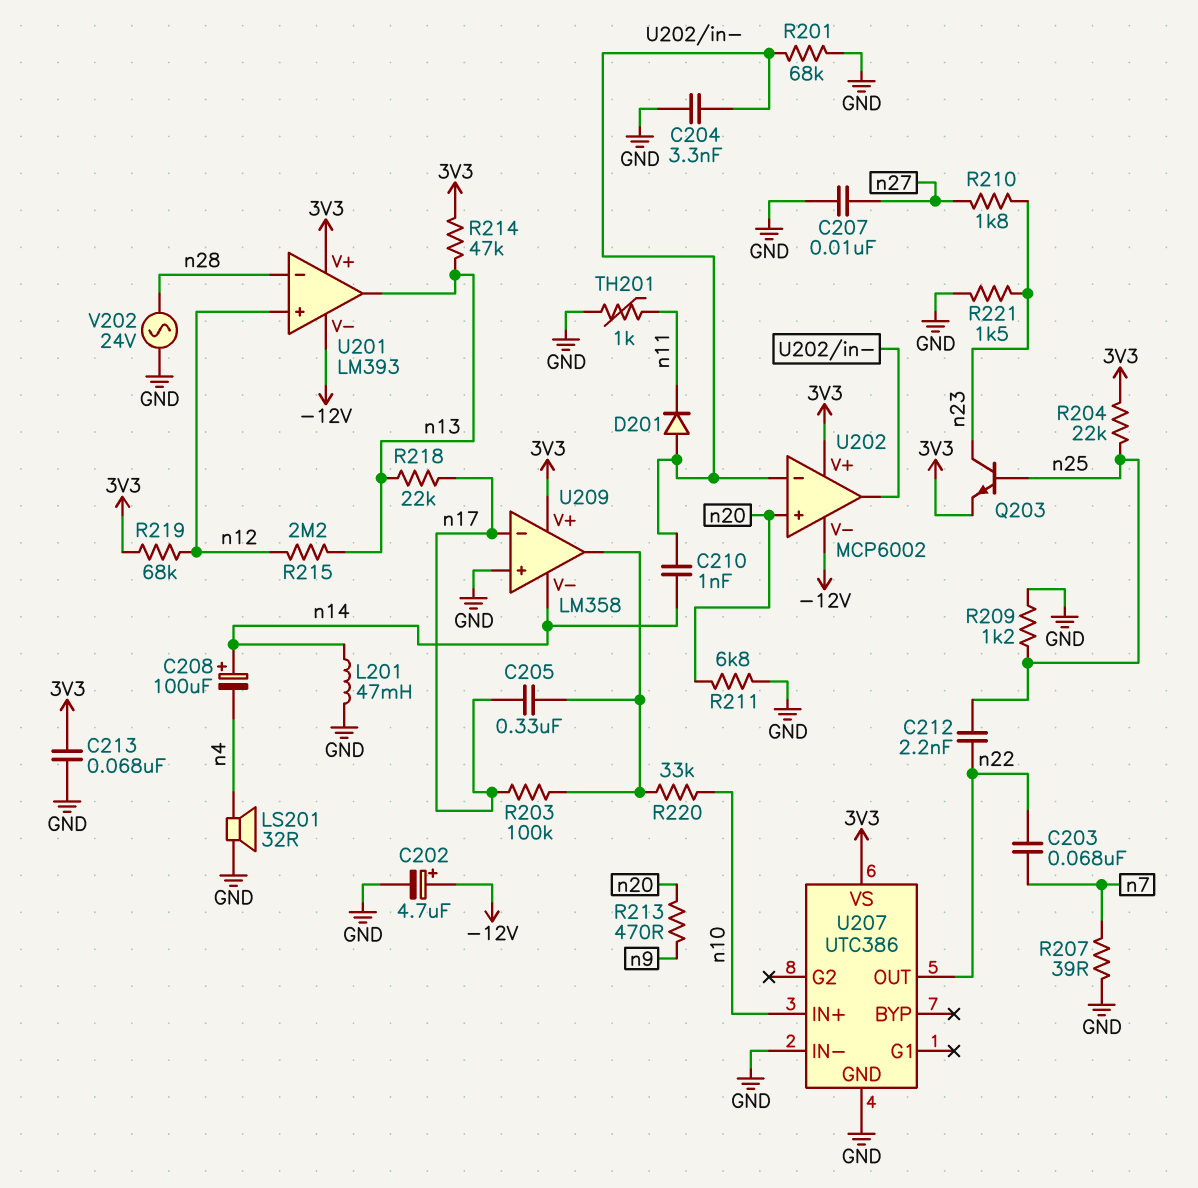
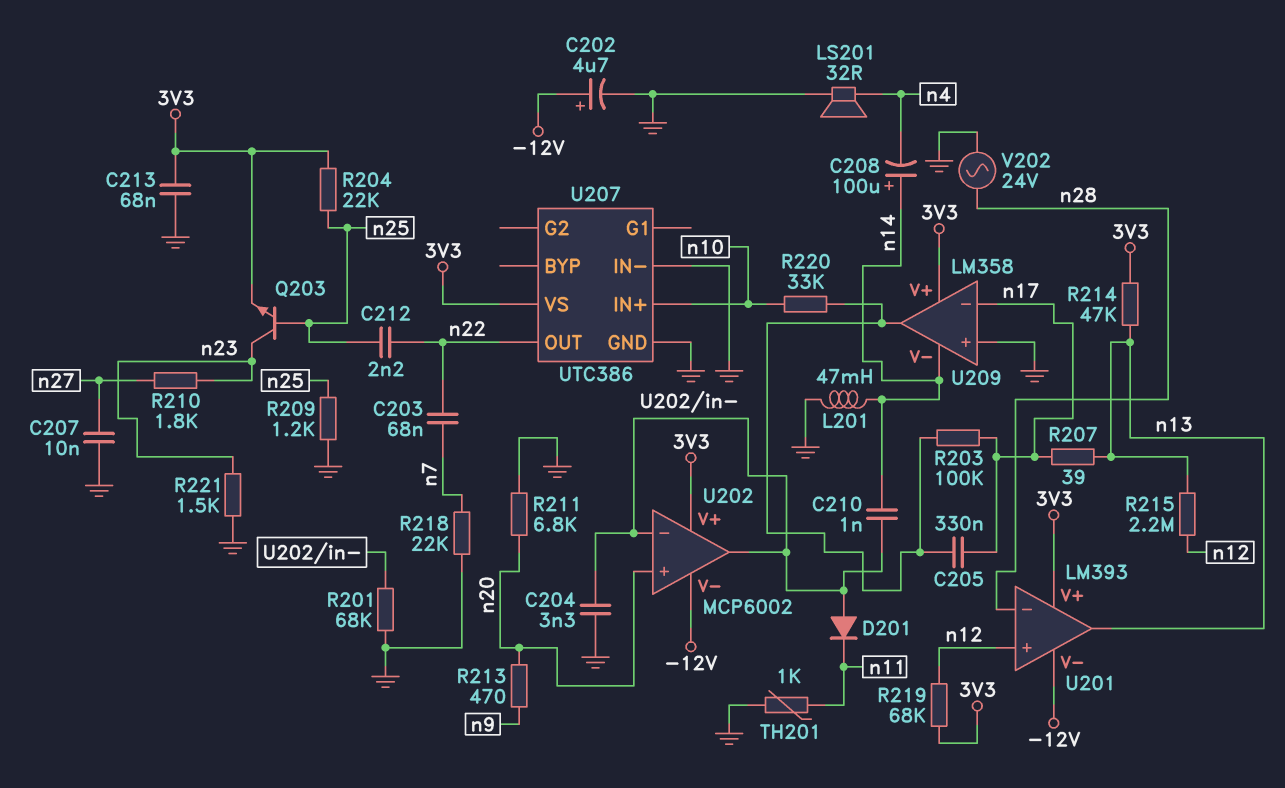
R207: 39 (GND, n7) -> 39 (n13, n17)
R218: 22k (n13, n17) -> 22k (GND, n7)

